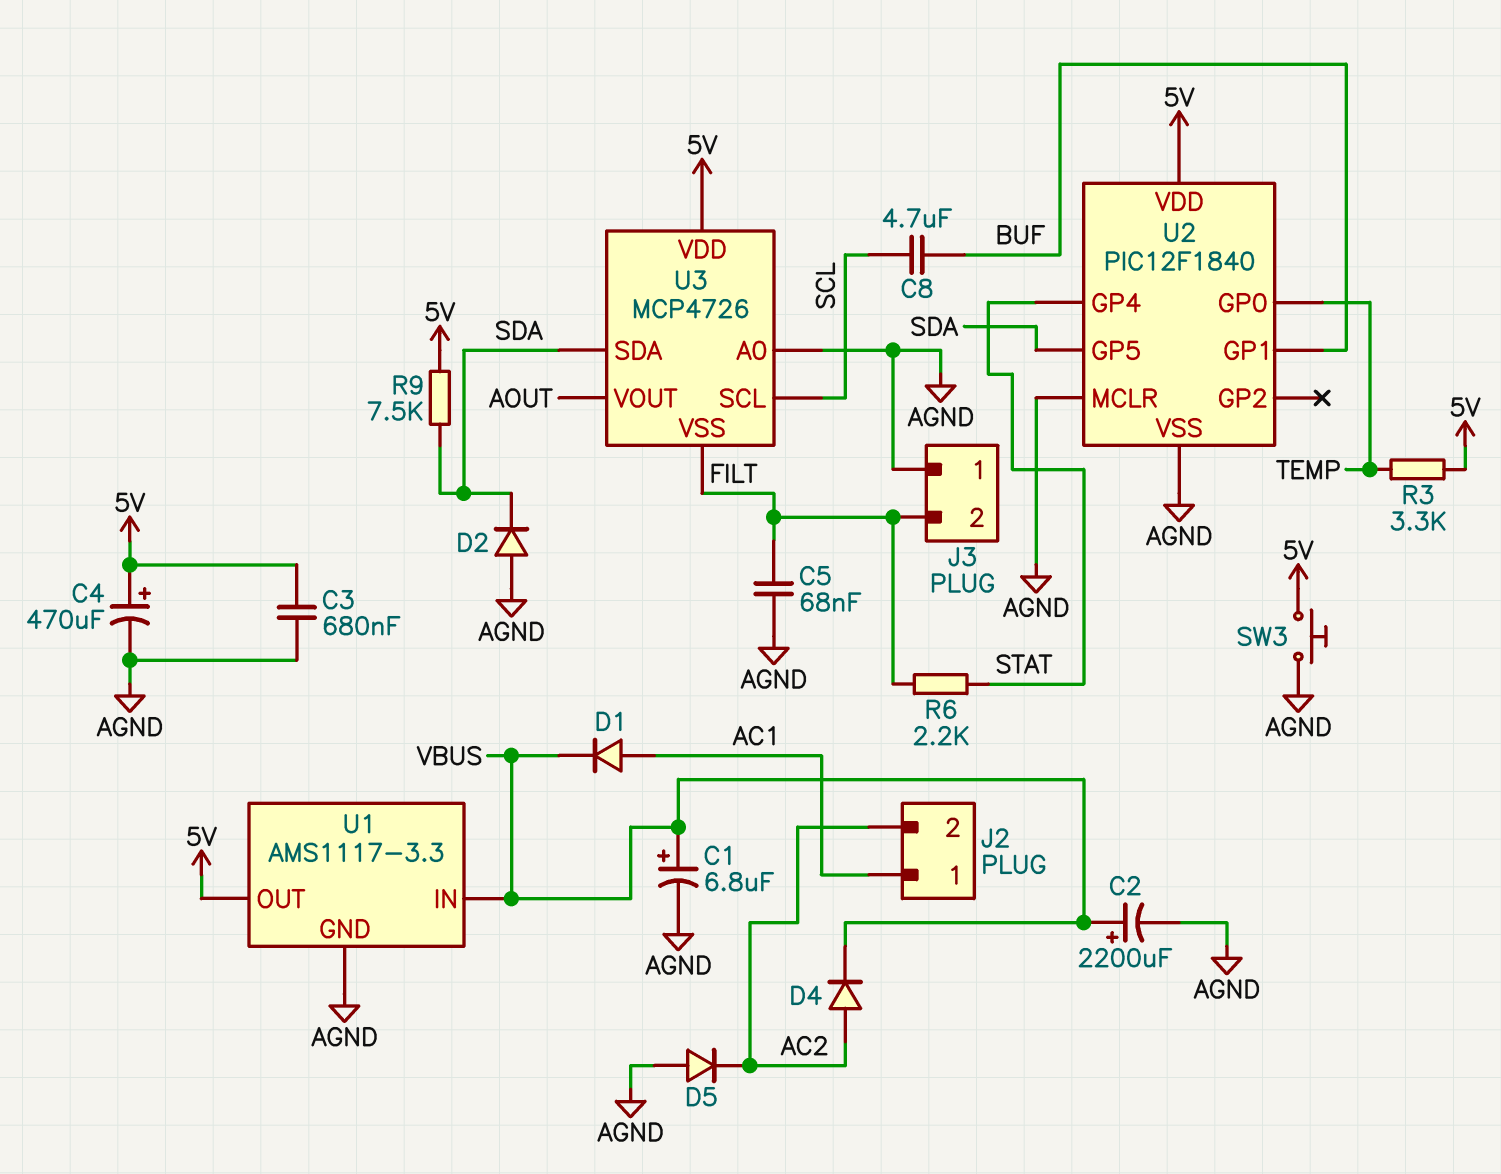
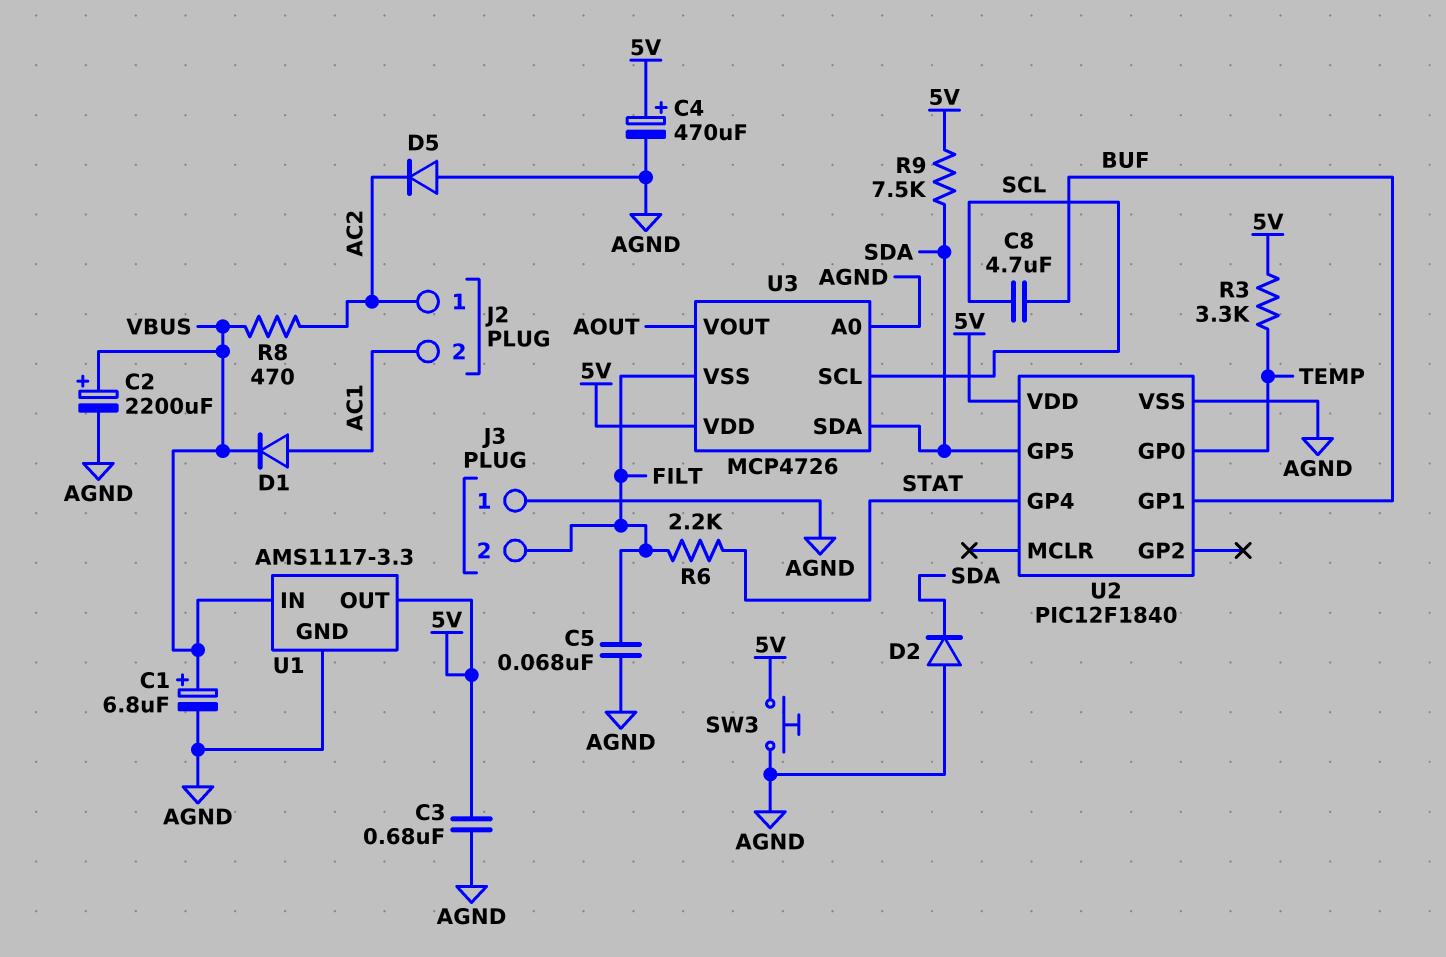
D4: diode (A AC2, K VBUS) -> none
J2 pin 1: AC1 -> AC2
J2 pin 2: AC2 -> AC1
R8: none -> 470 (AC2, VBUS)
U2 pin MCLR: AGND -> none

